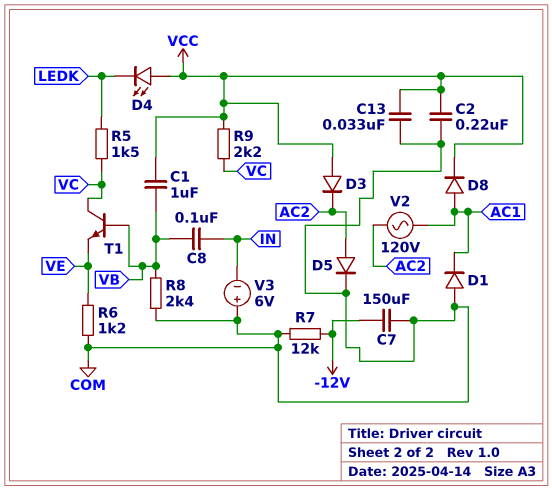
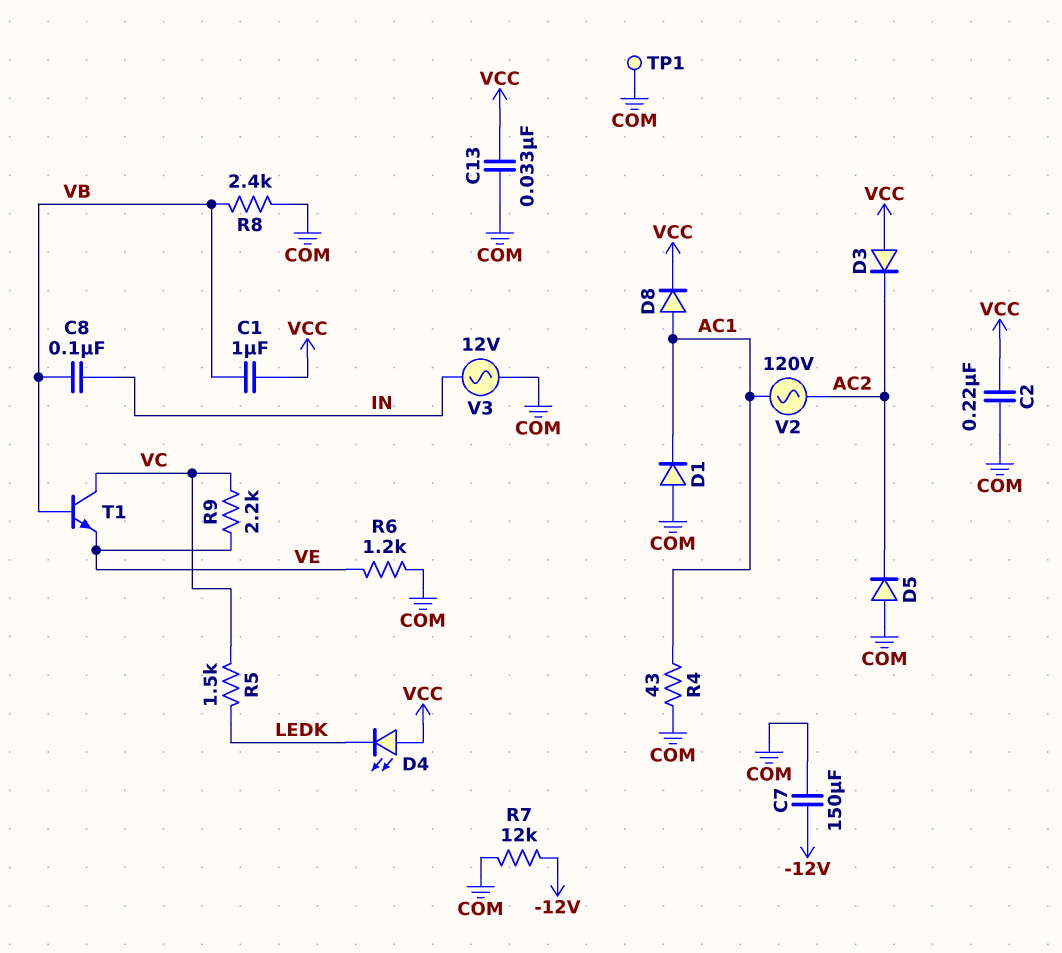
D5: diode (A AC2, K COM) -> diode (A COM, K AC2)
R4: none -> 43 (AC1, COM)
R9: 2.2k (VC, VCC) -> 2.2k (VC, VE)
TP1: none -> test point (COM)
V3: 6V (plus COM, minus IN) -> AC 12V (COM, IN)

